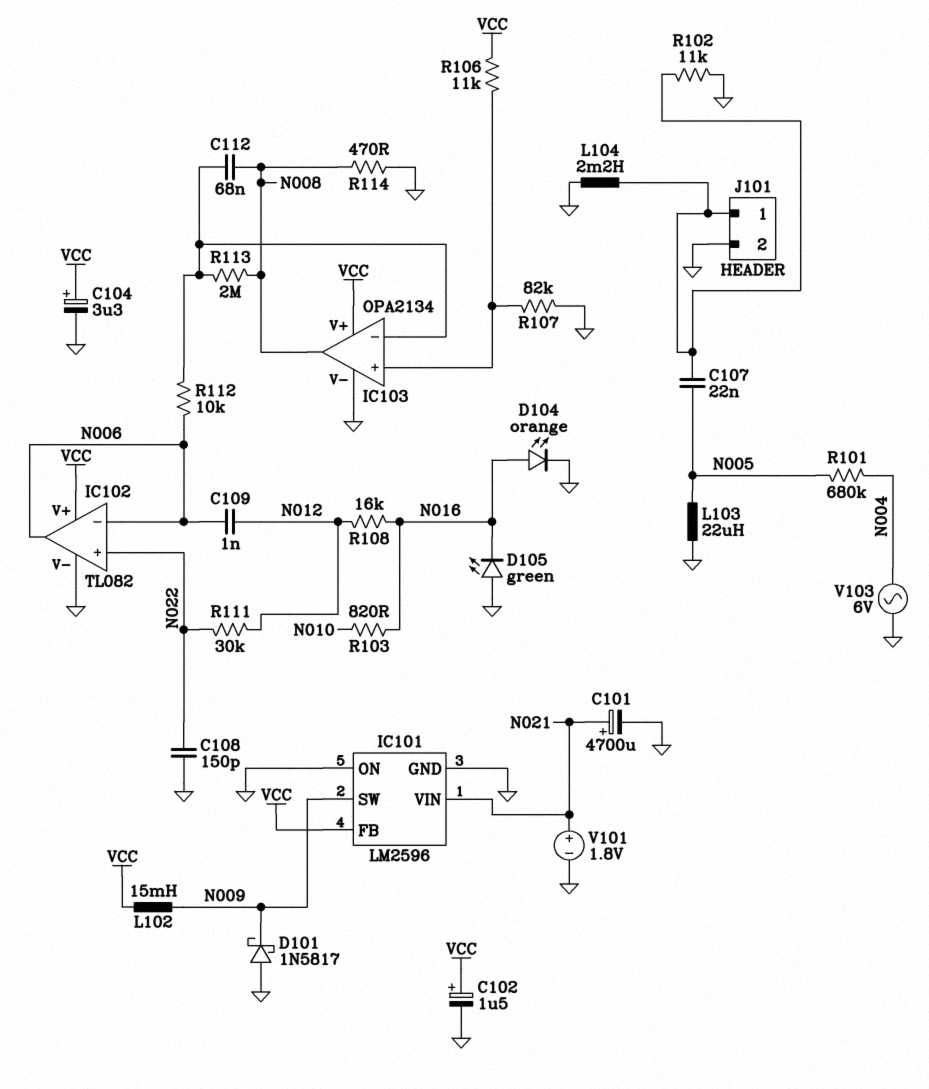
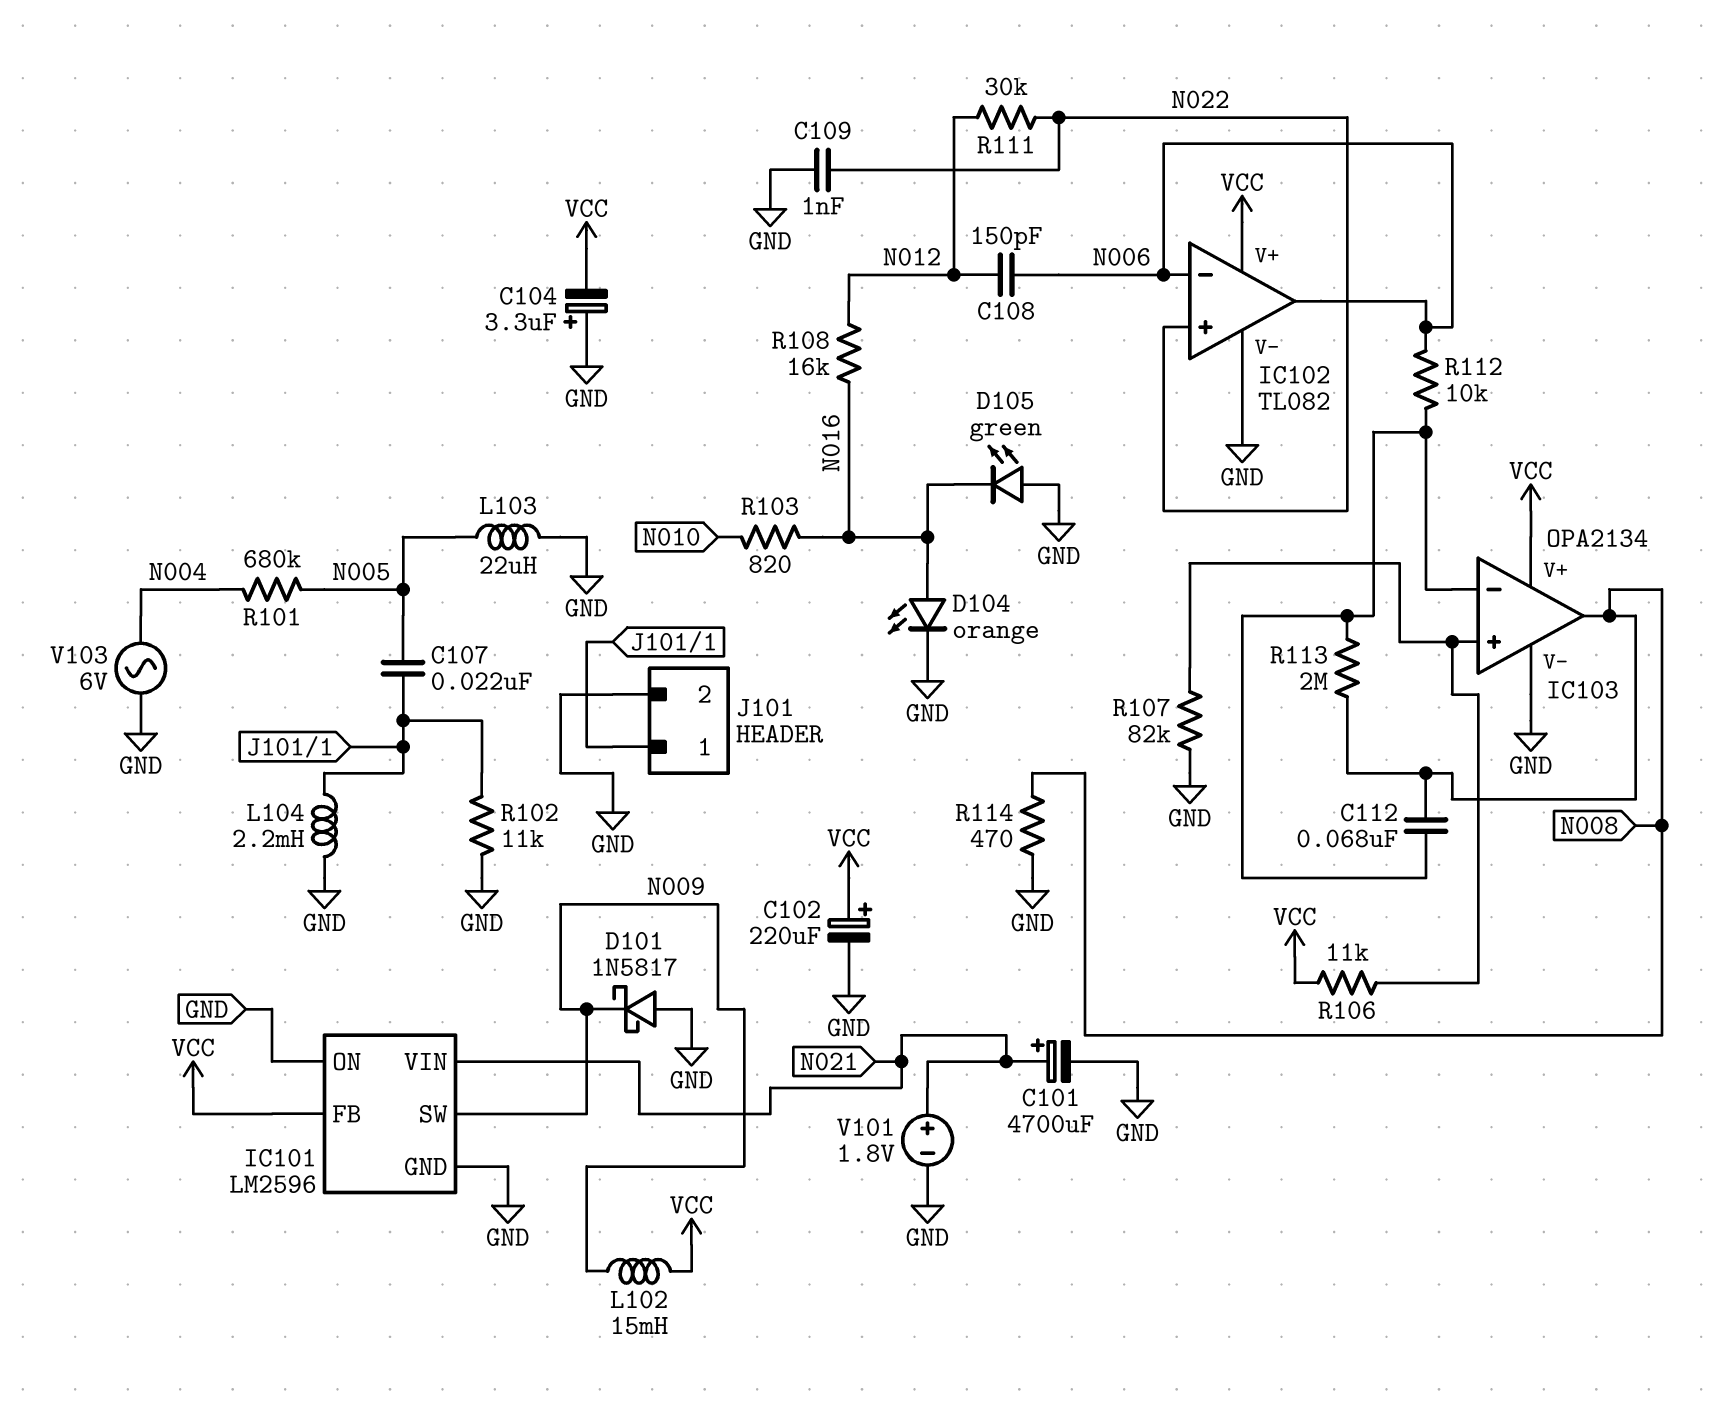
C102: 1.5uF (plus VCC, minus GND) -> 220uF (plus VCC, minus GND)
C104: 3.3uF (plus VCC, minus GND) -> 3.3uF (plus GND, minus VCC)
C108: 150pF (GND, N022) -> 150pF (N006, N012)
C109: 1nF (N006, N012) -> 1nF (GND, N022)

